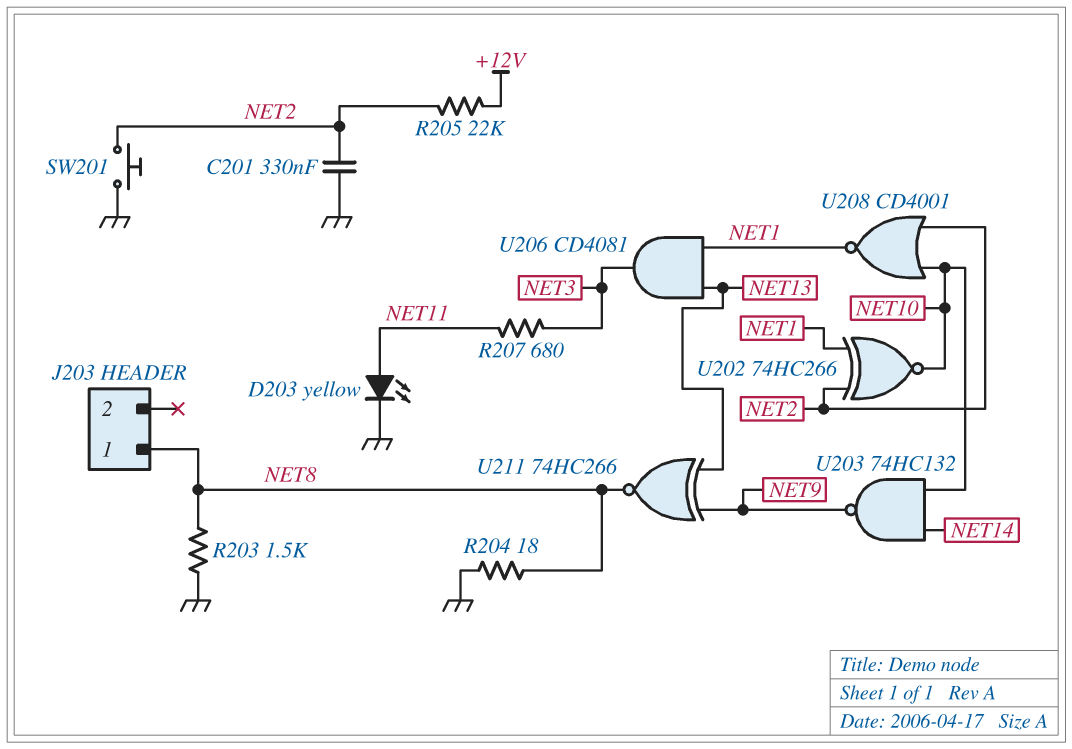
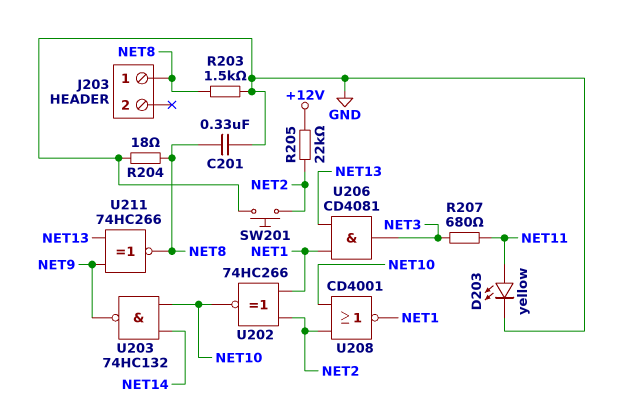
C201: 330nF (GND, NET2) -> 330nF (GND, NET8)

